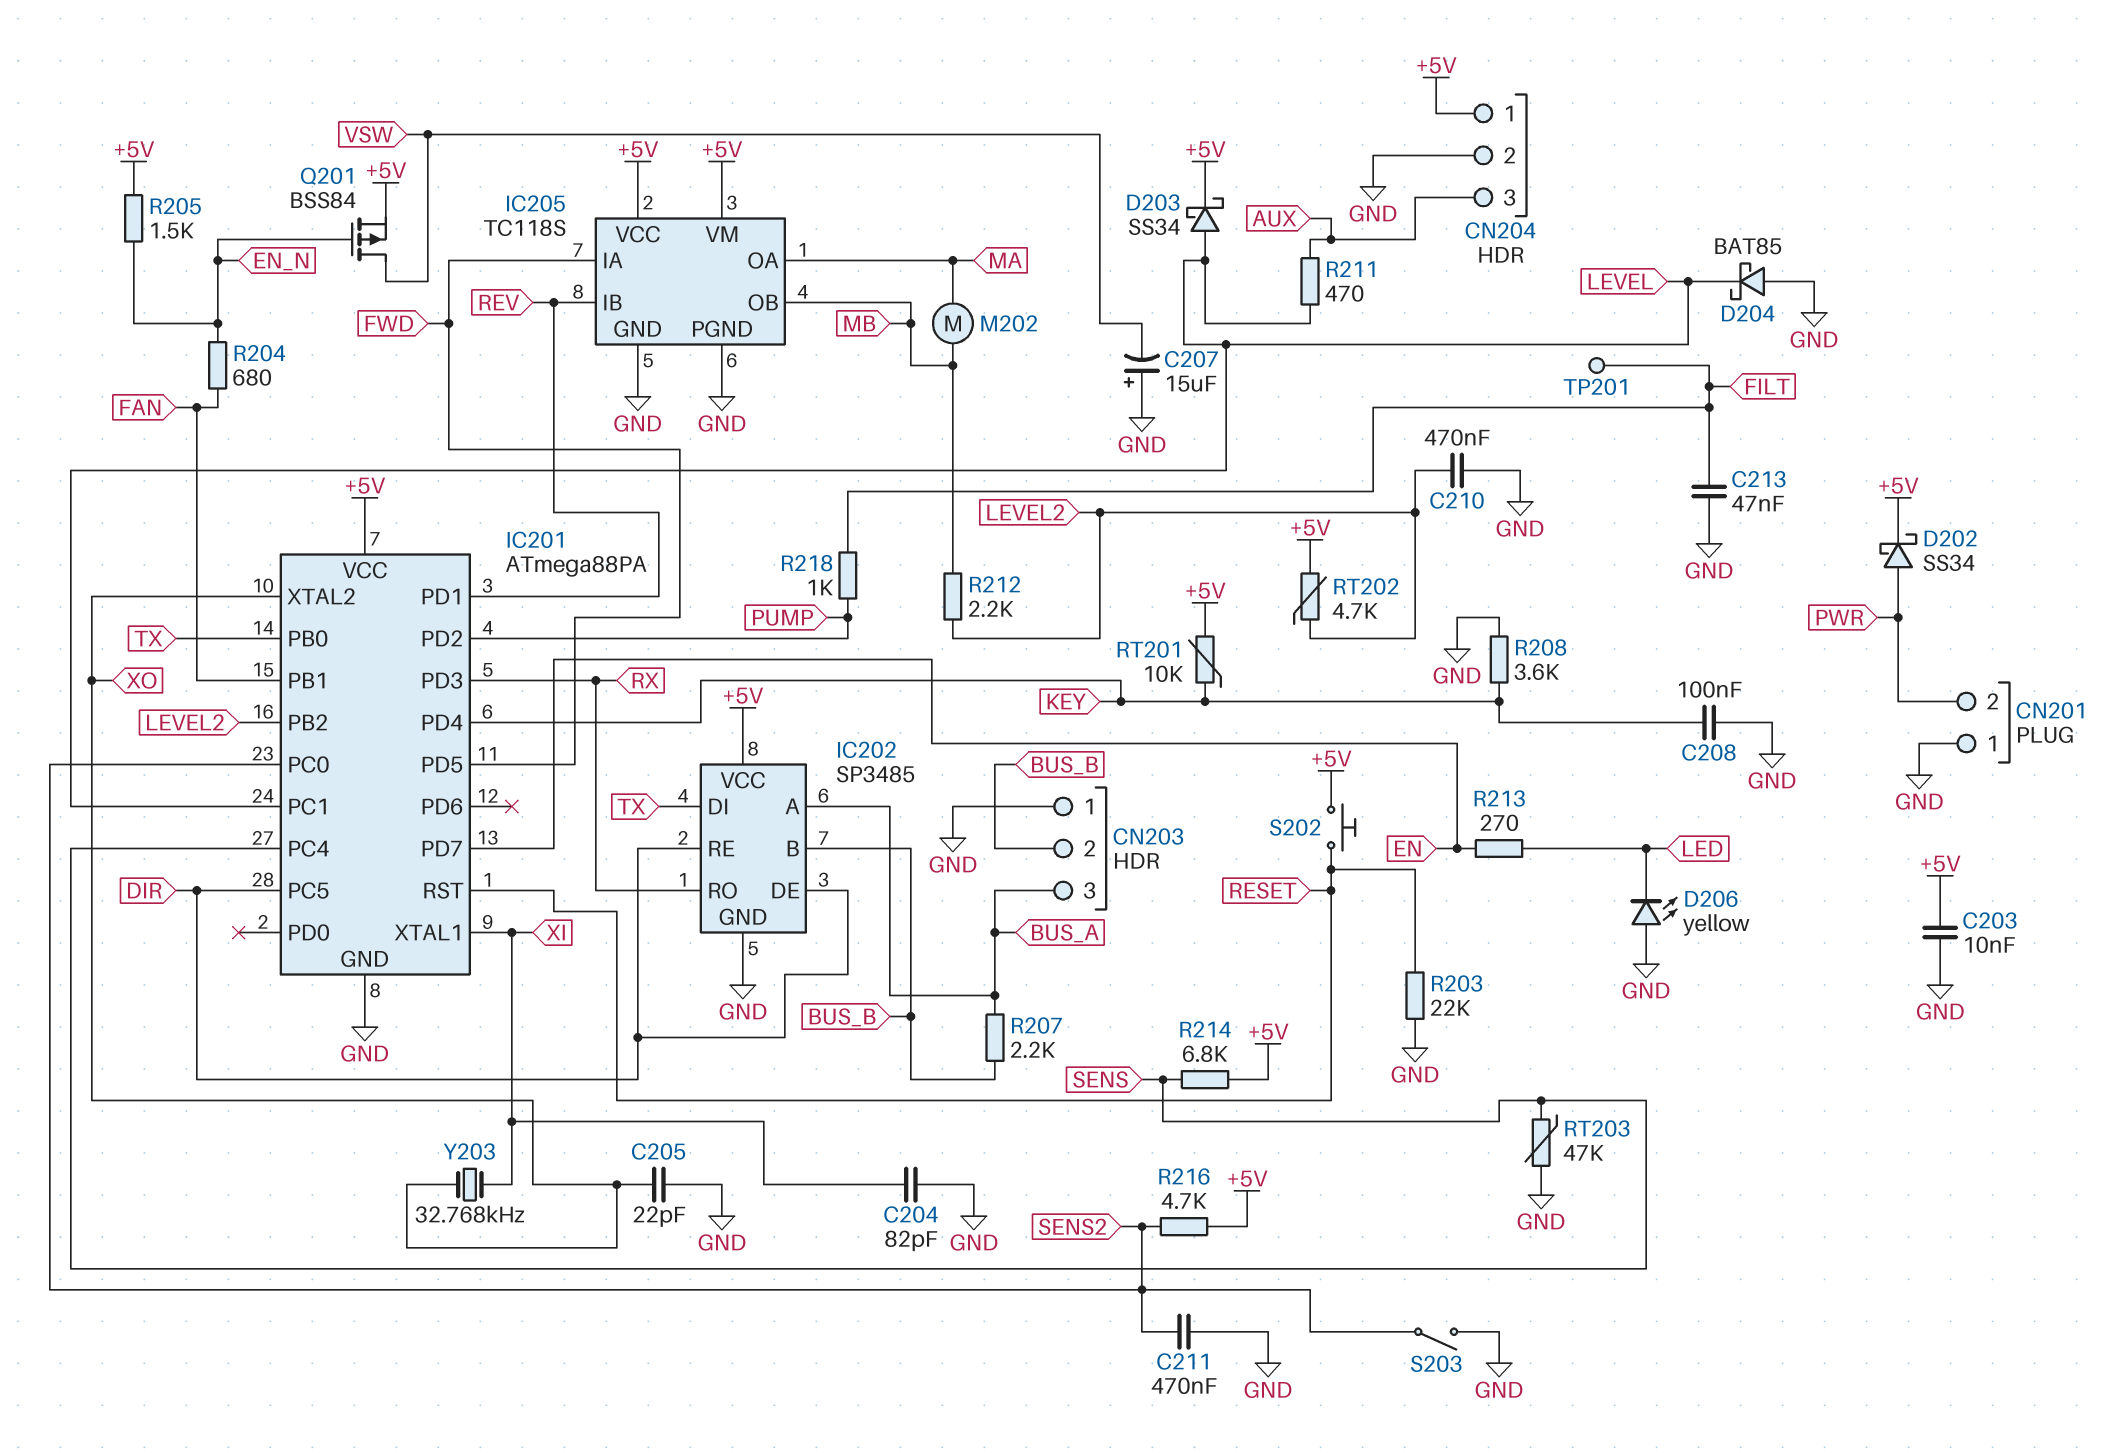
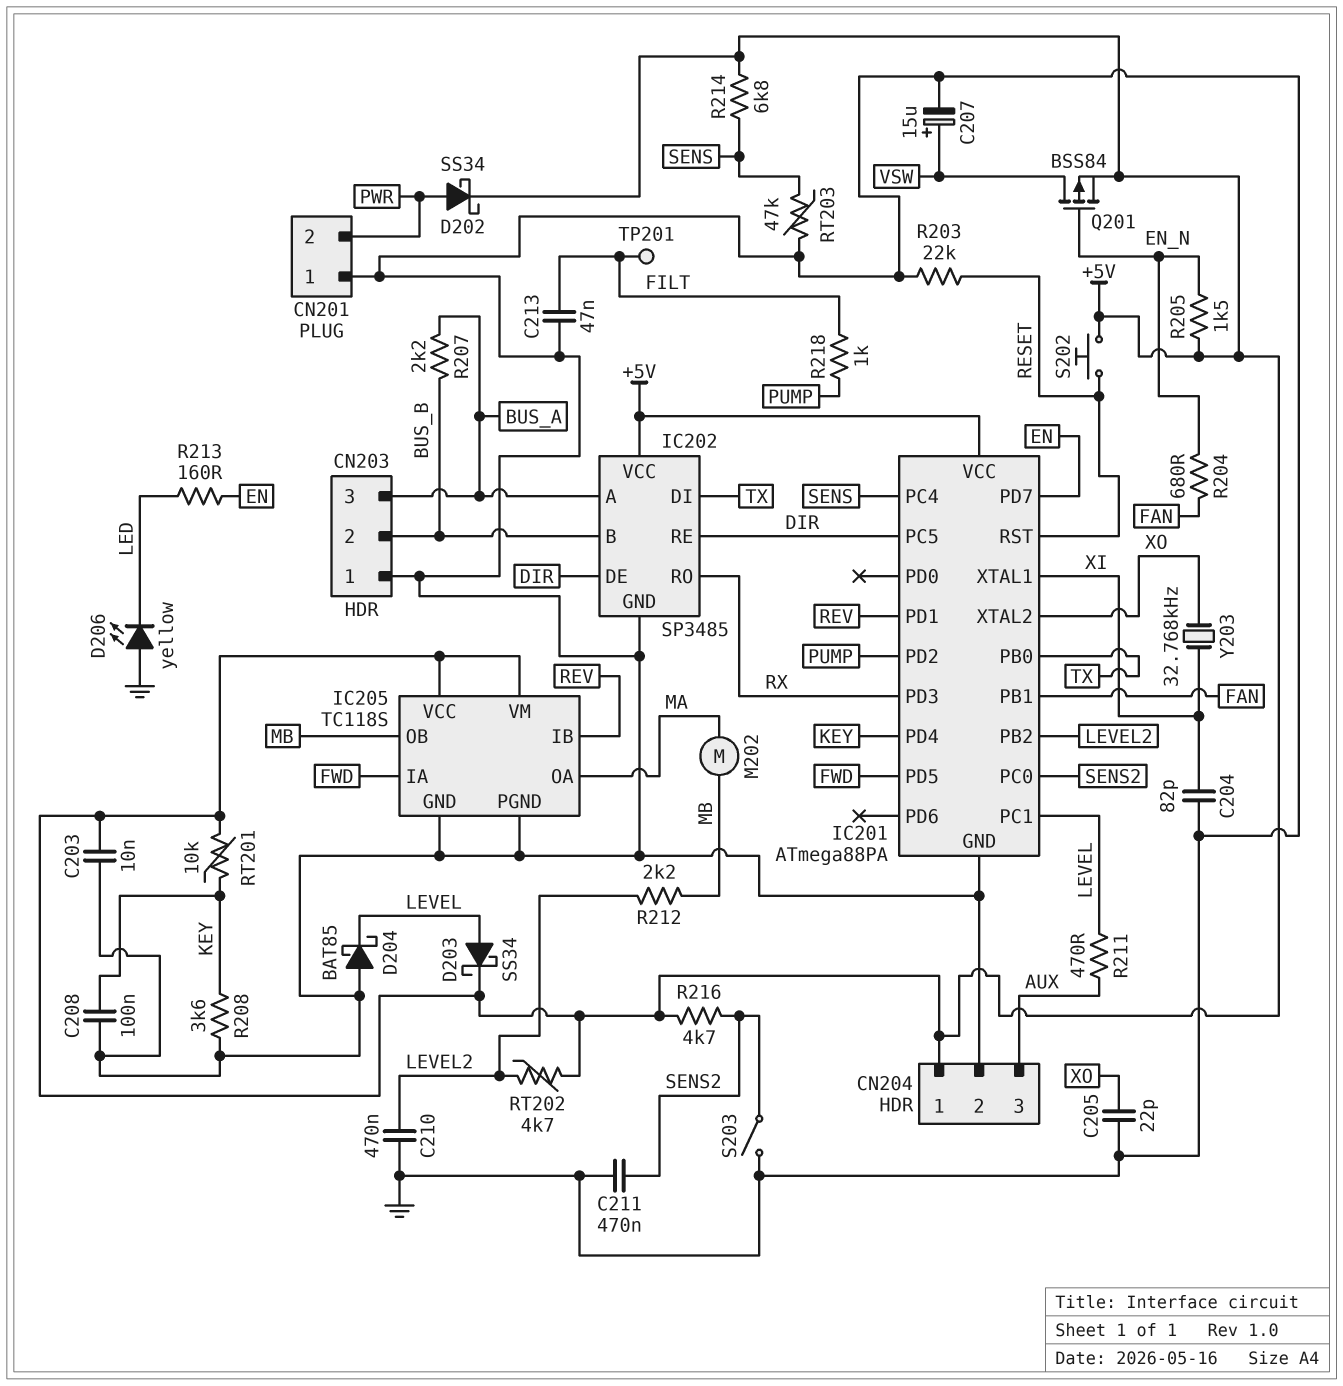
C207: 15uF (plus GND, minus VSW) -> 15uF (plus VSW, minus GND)
R213: 270 (EN, LED) -> 160 (EN, LED)

